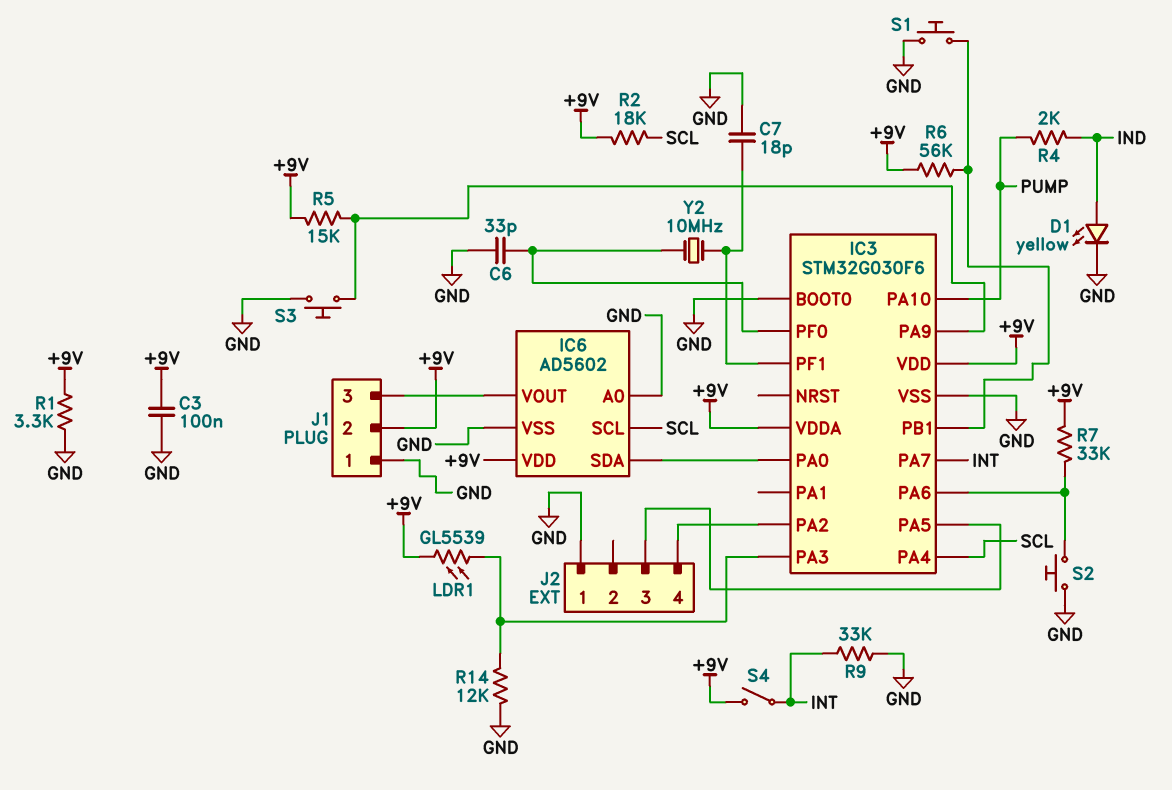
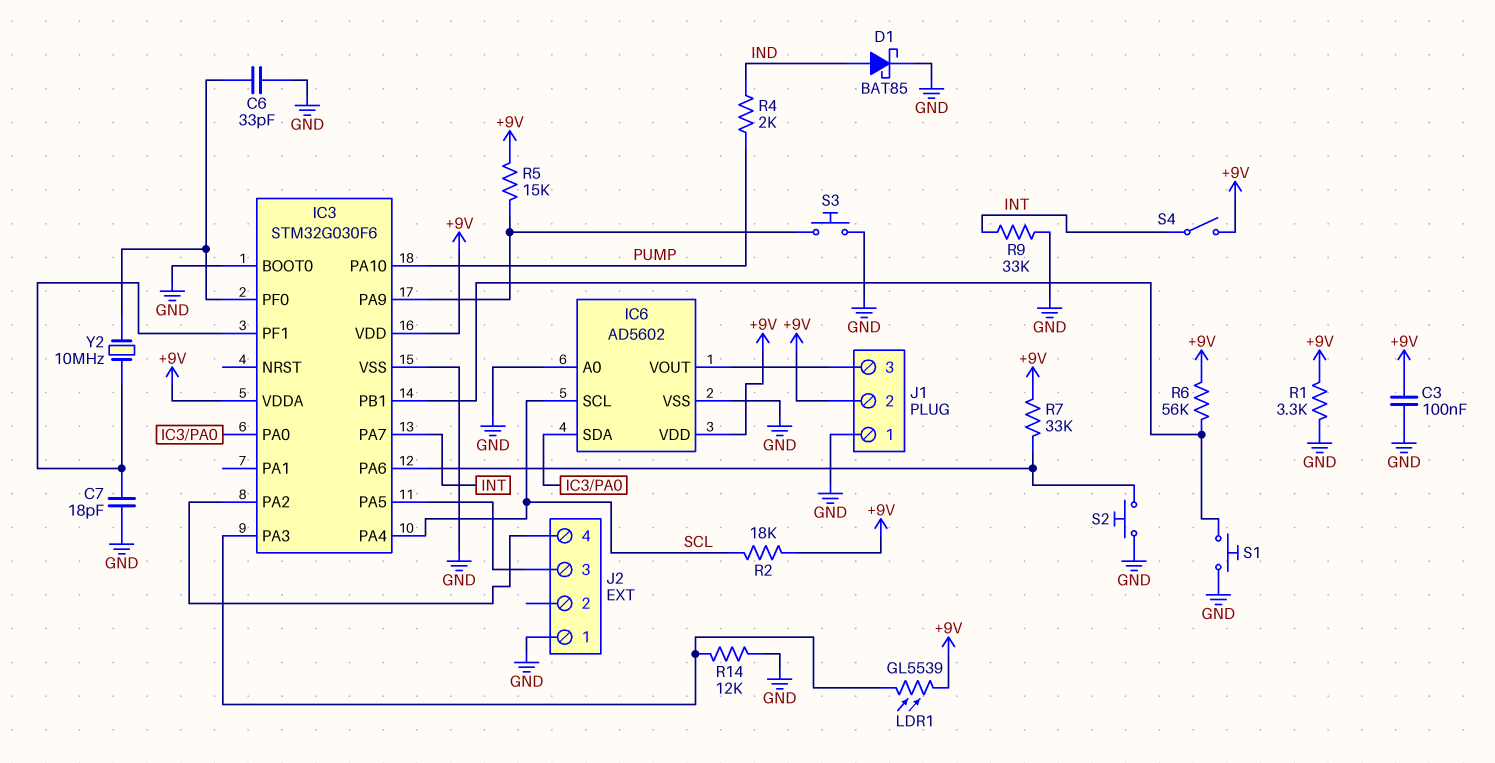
D1: LED yellow (A IND, K GND) -> schottky BAT85 (A IND, K GND)

